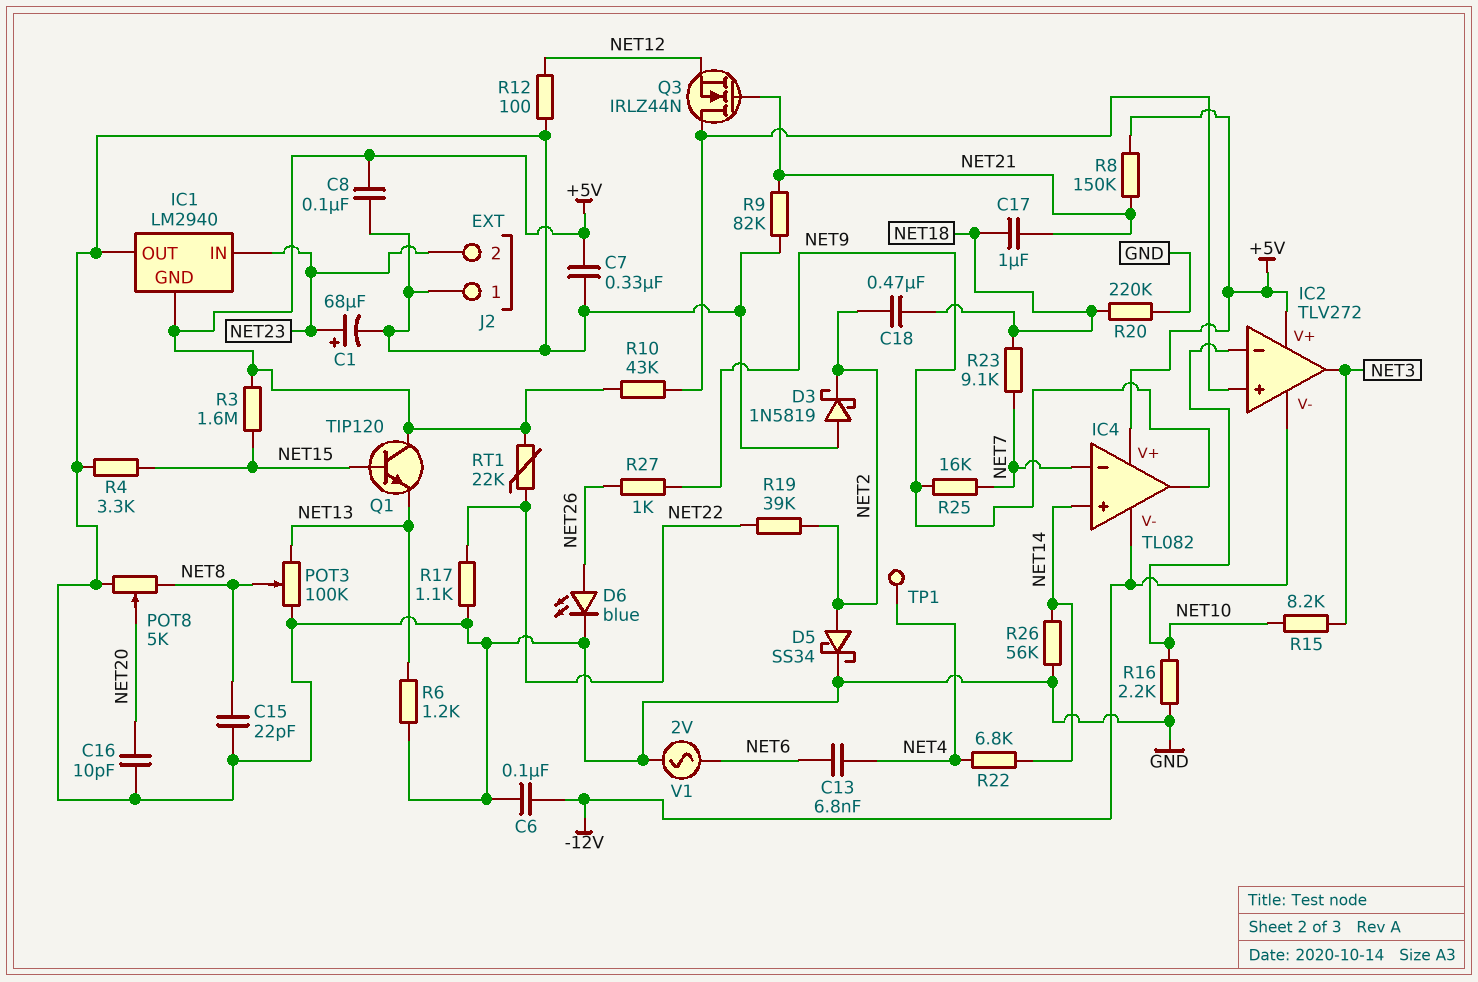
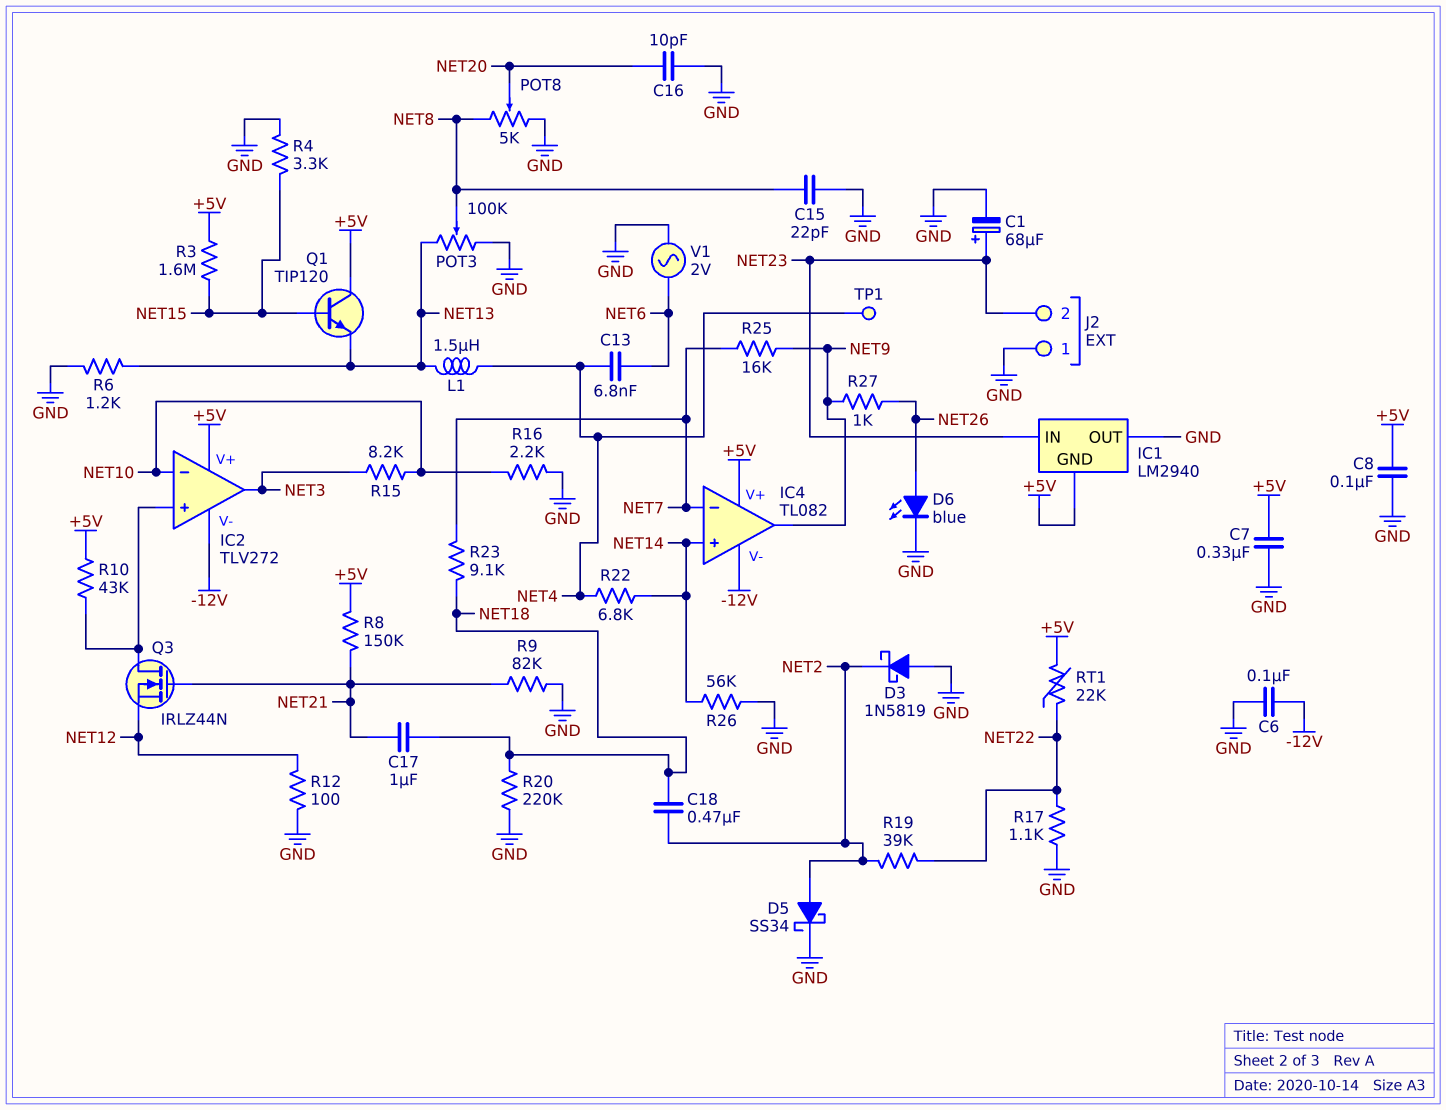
L1: none -> 1.5uH (NET4, NET13)

